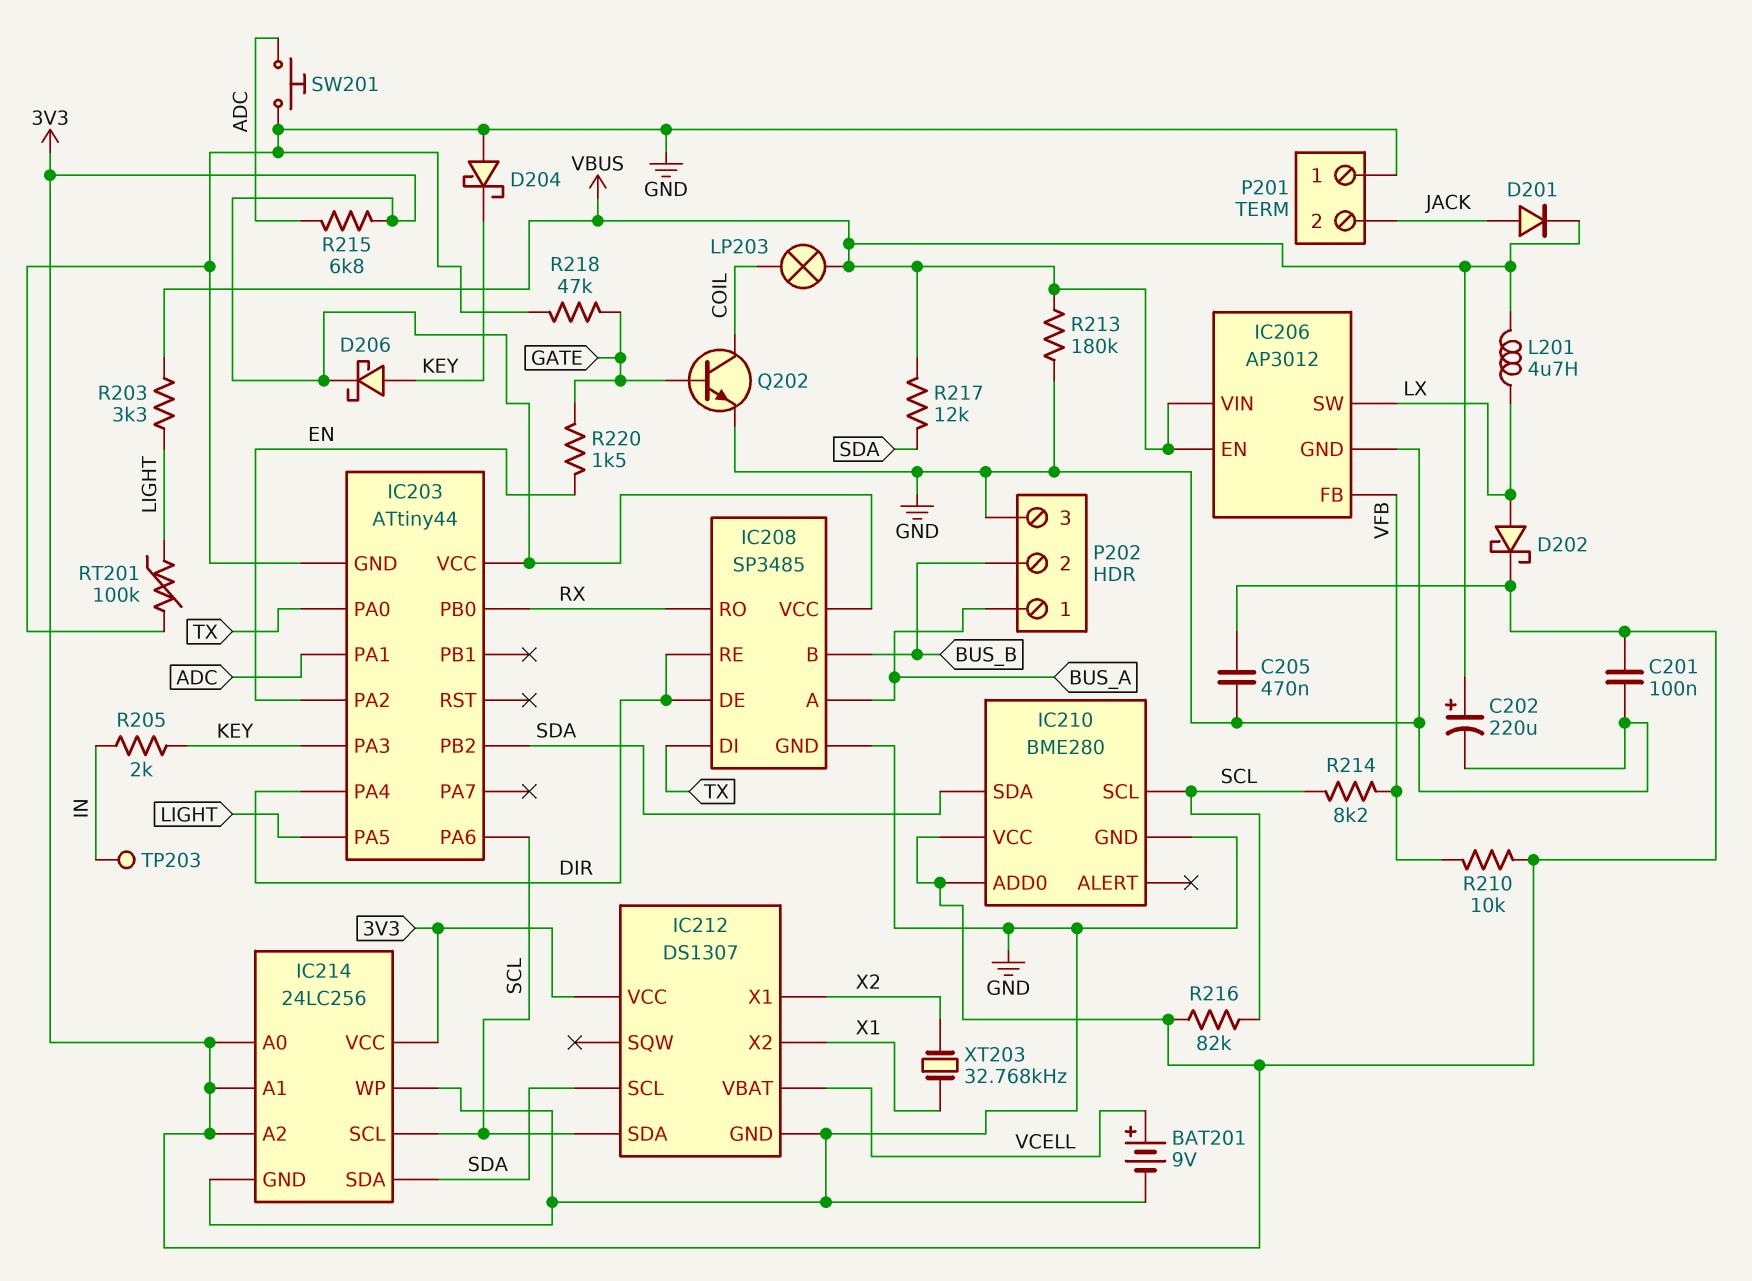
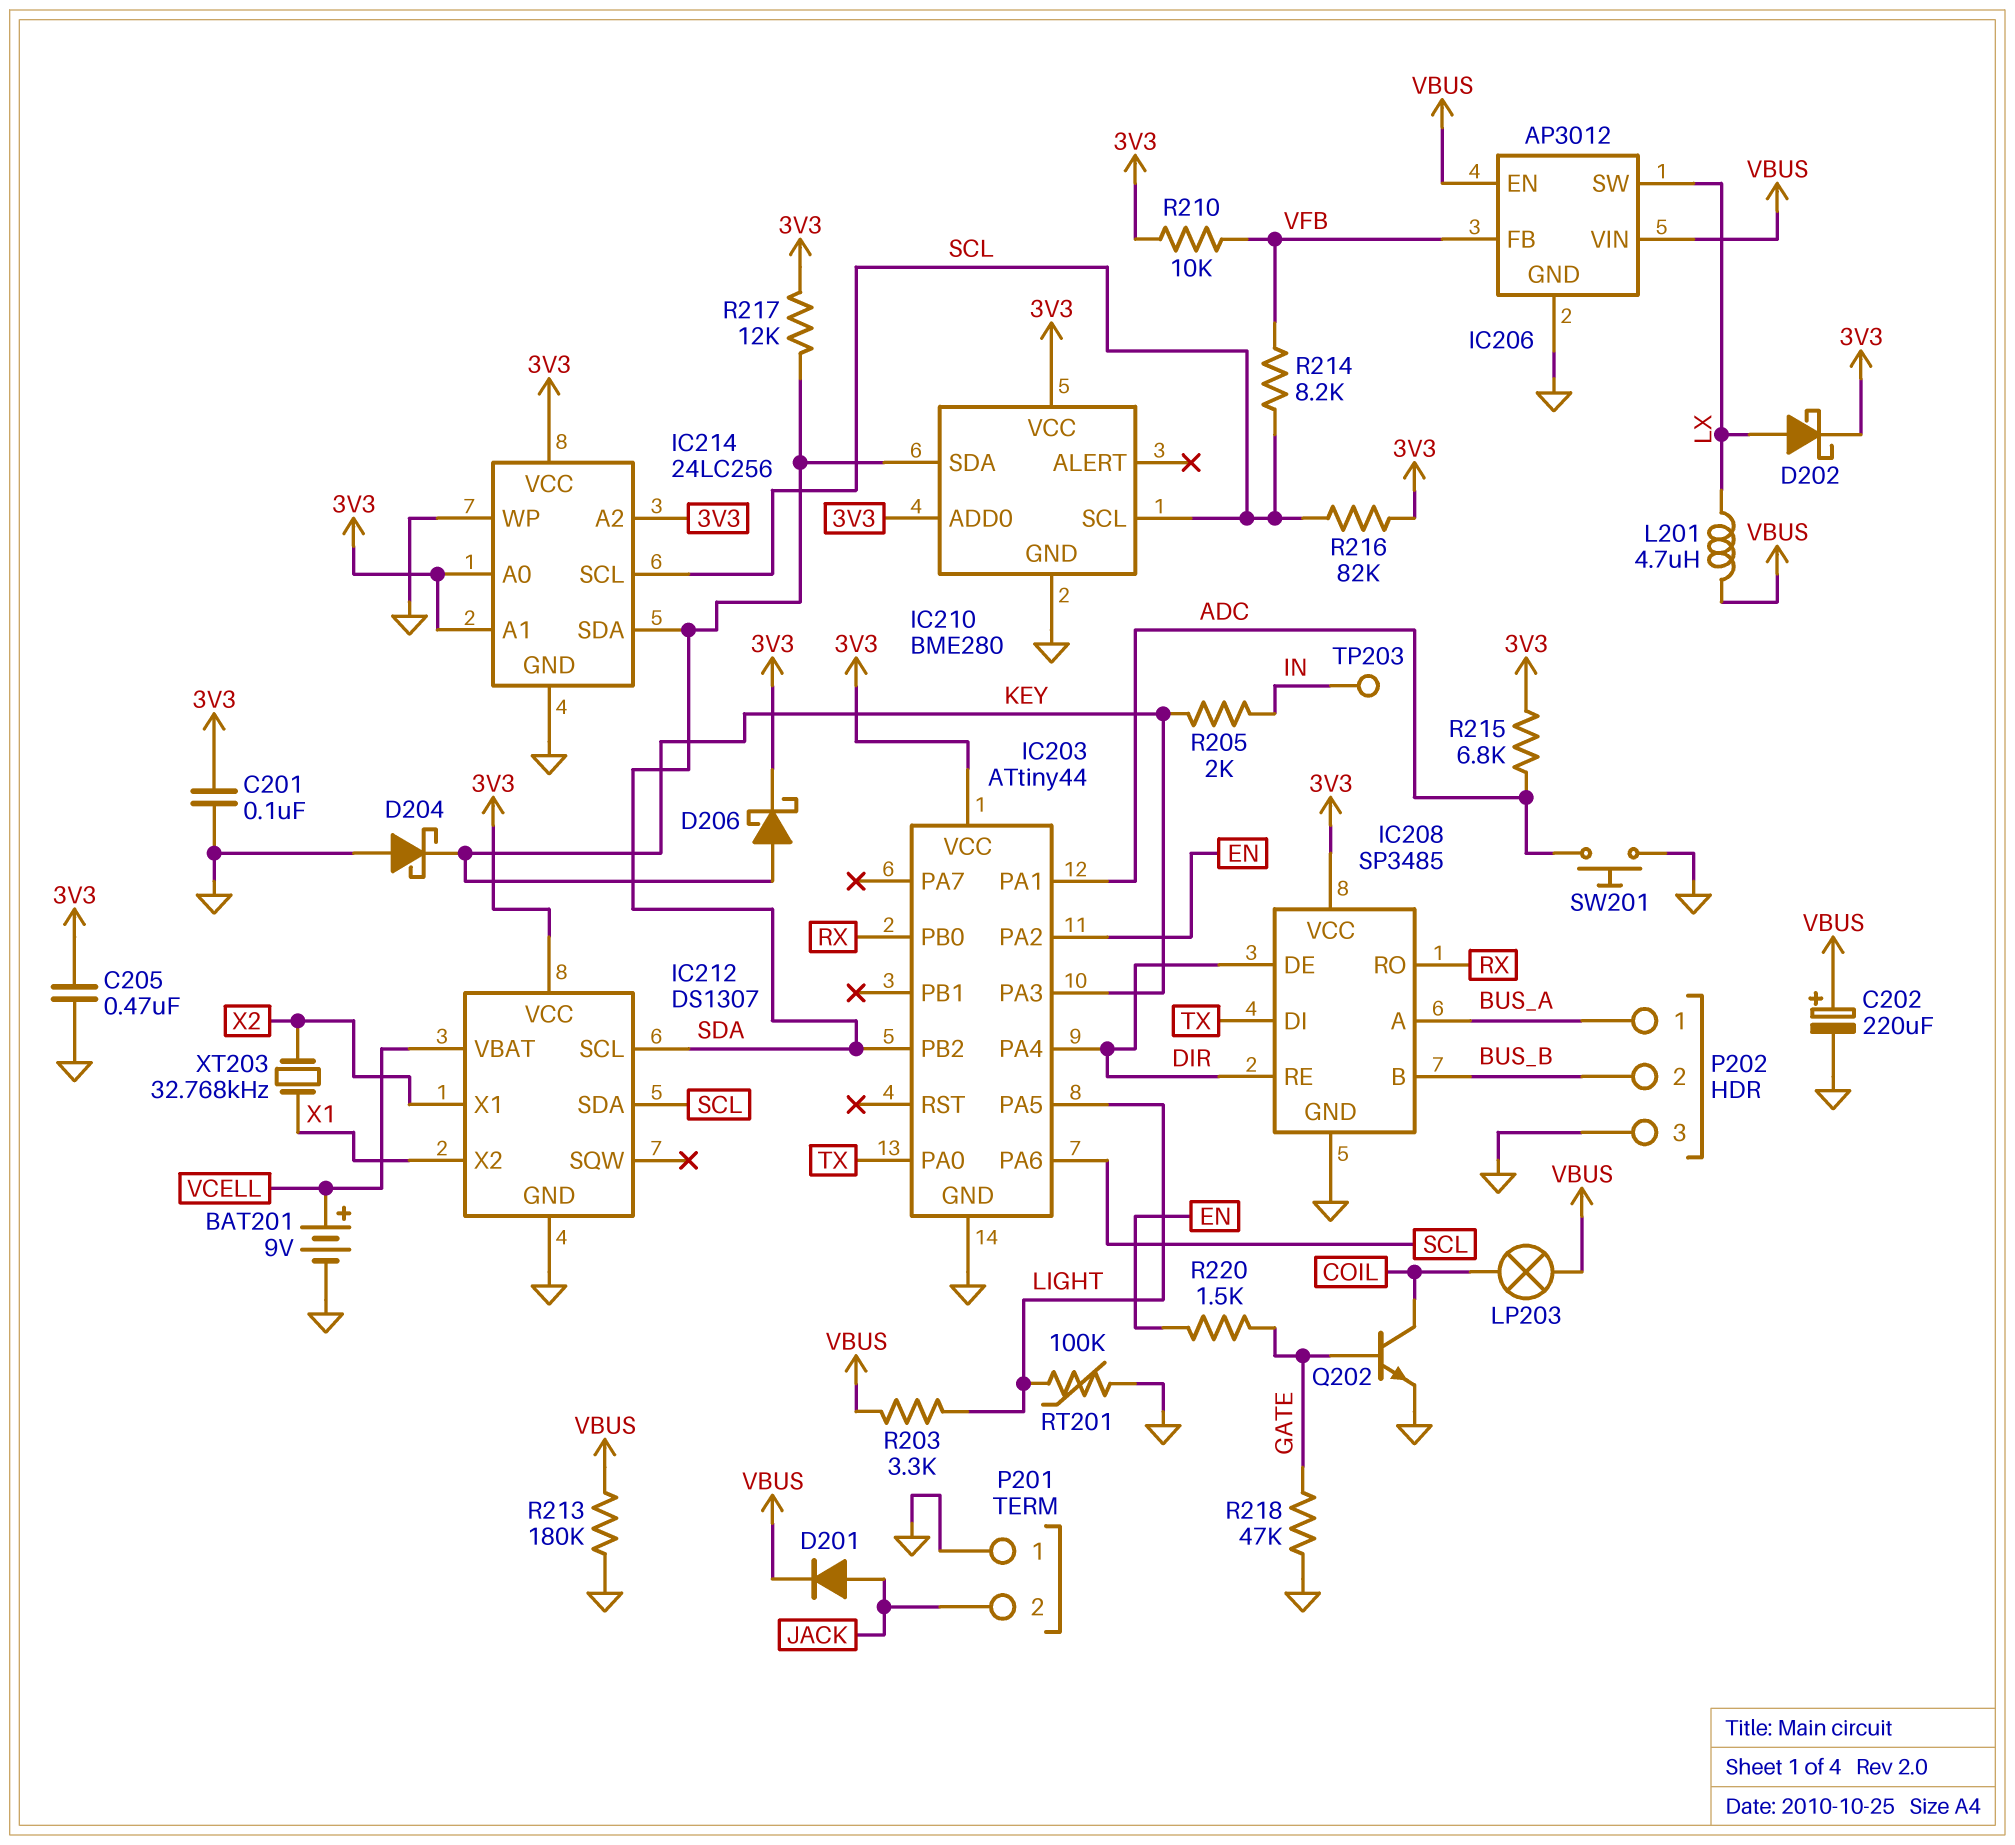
R217: 12k (SDA, VBUS) -> 12k (3V3, SDA)

